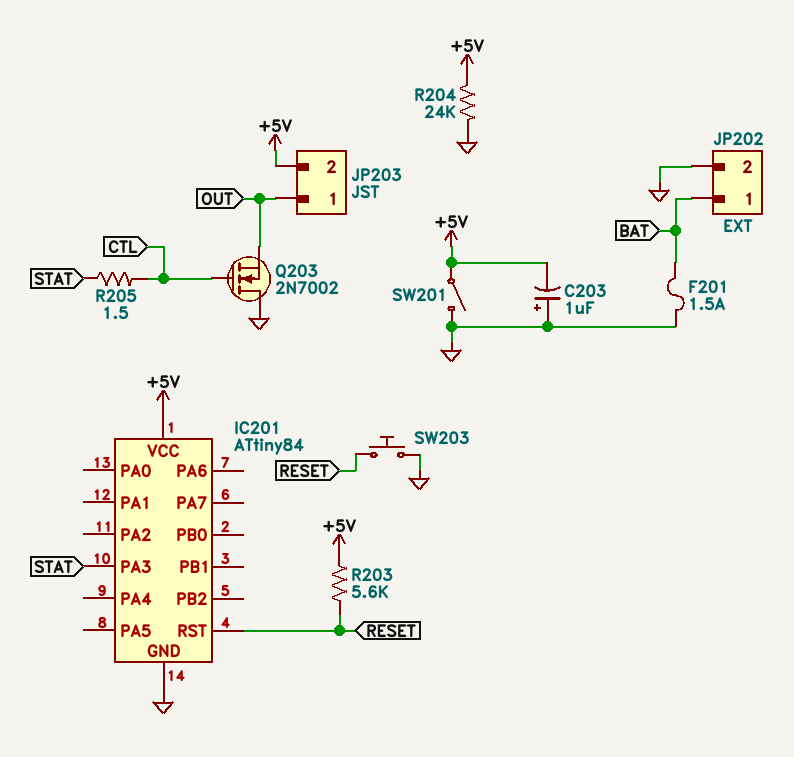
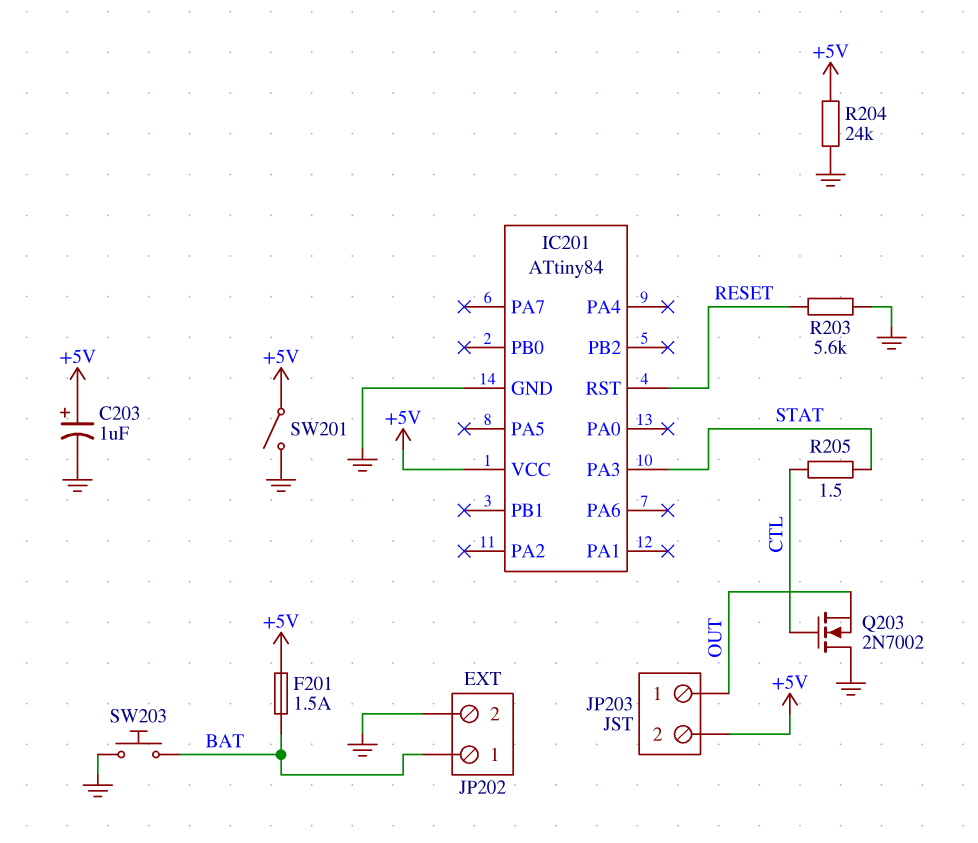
C203: 1uF (plus GND, minus +5V) -> 1uF (plus +5V, minus GND)
F201: 1.5A (BAT, GND) -> 1.5A (+5V, BAT)
R203: 5.6k (+5V, RESET) -> 5.6k (GND, RESET)
SW203: button (GND, RESET) -> button (BAT, GND)

